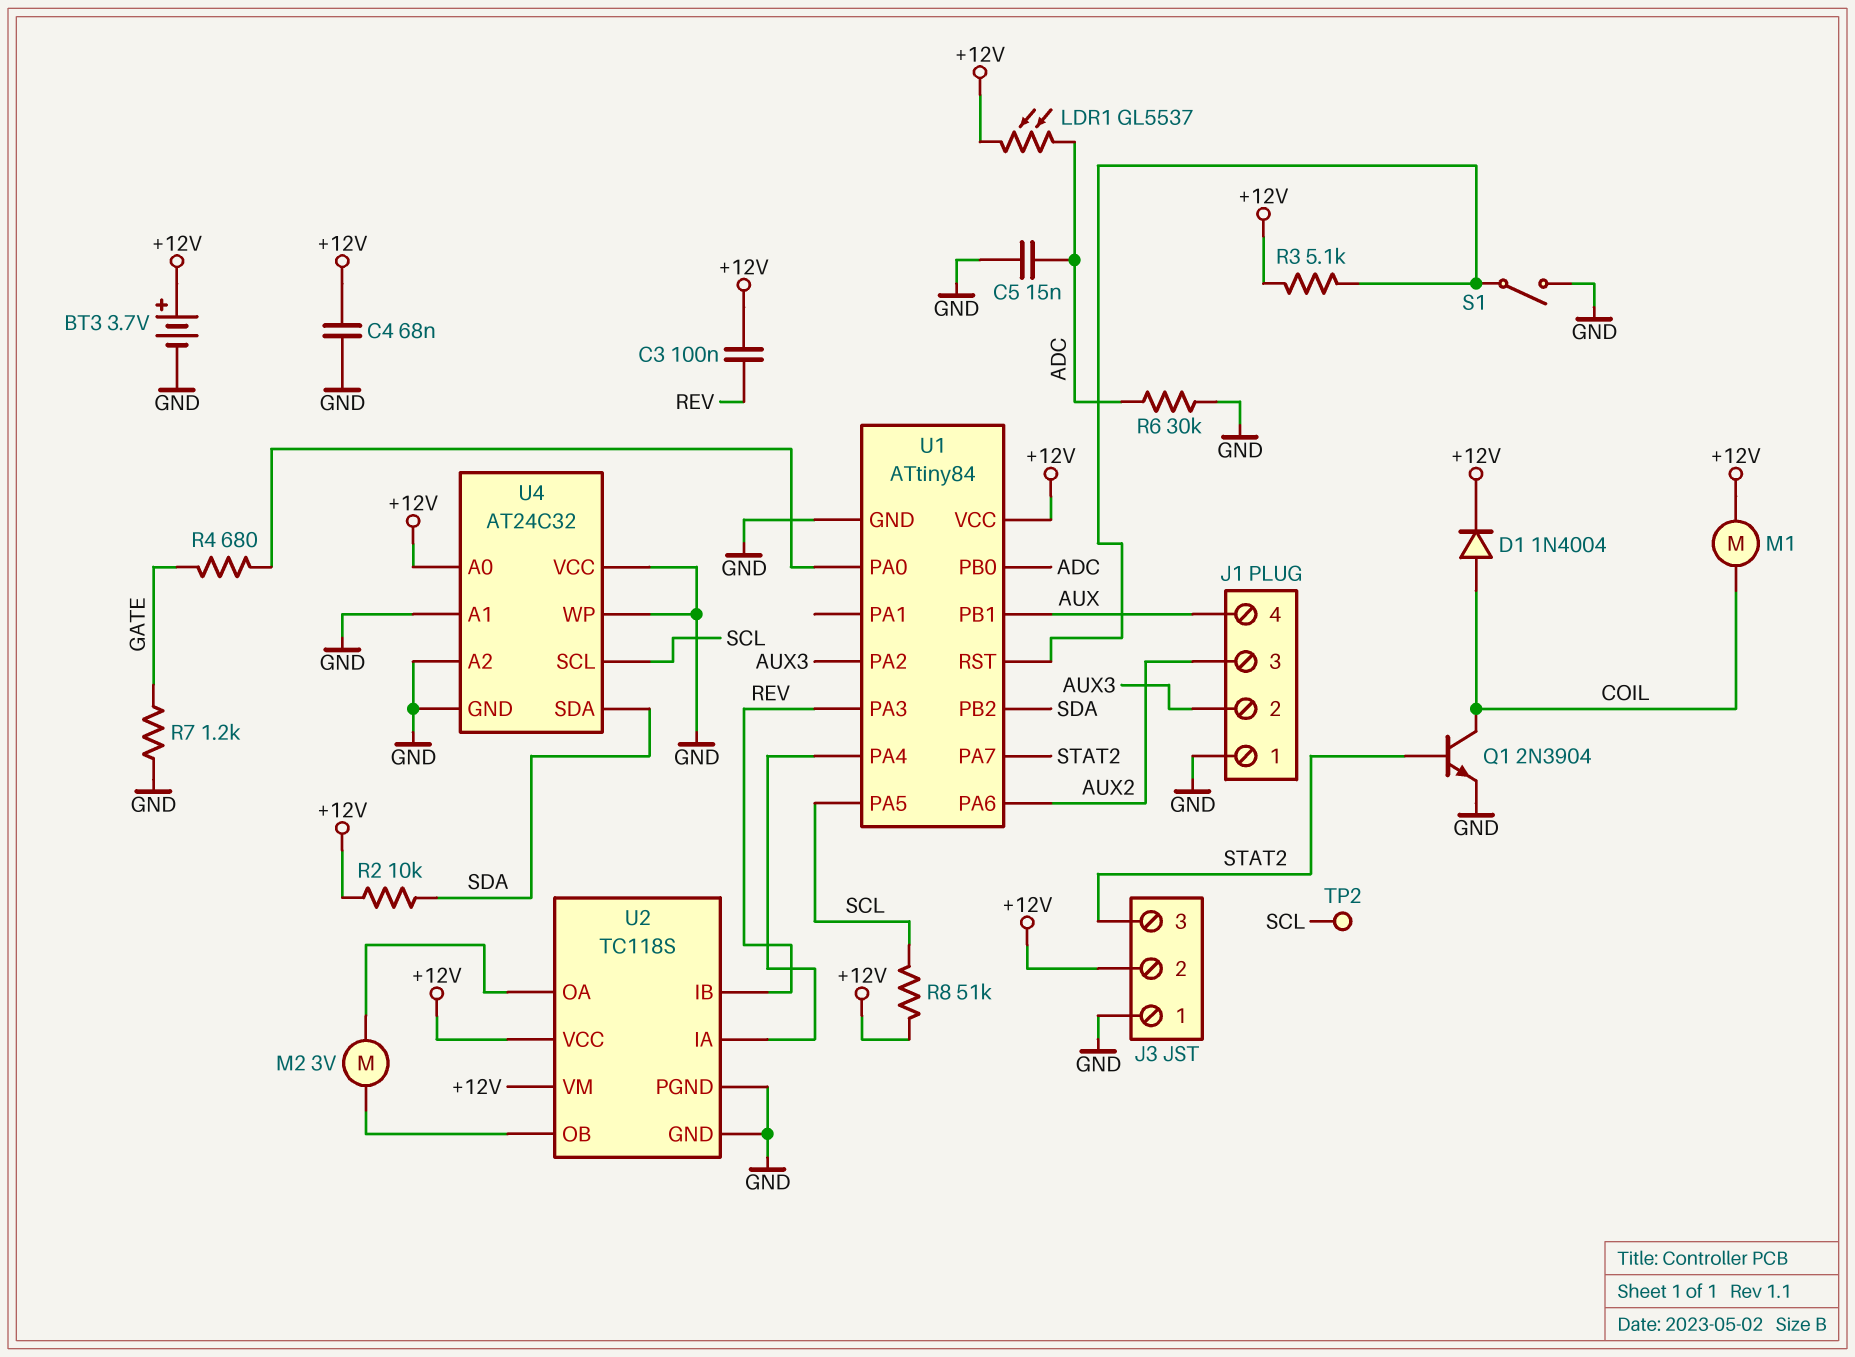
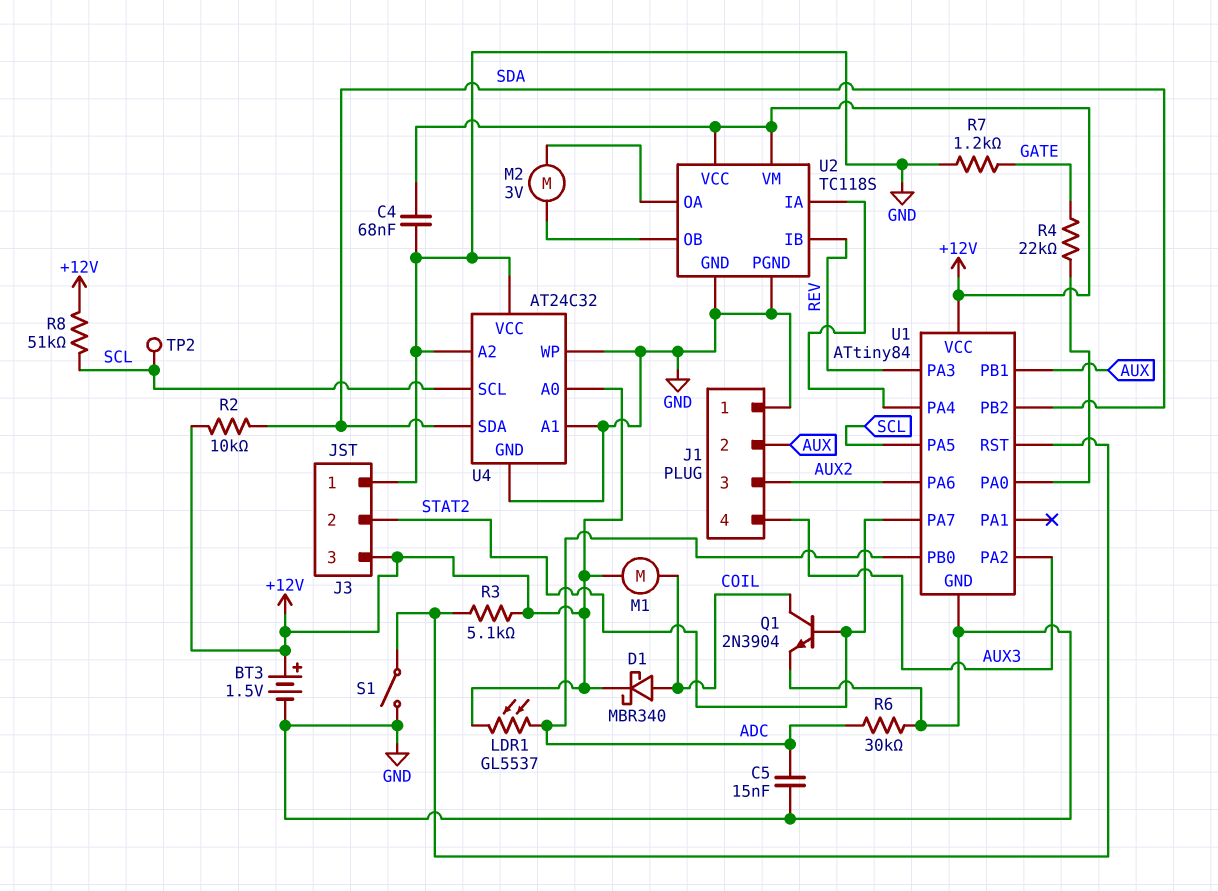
BT3: 3.7V (plus +12V, minus GND) -> 1.5V (plus +12V, minus GND)
C3: 100nF (+12V, REV) -> none
D1: diode 1N4004 (A COIL, K +12V) -> schottky MBR340 (A COIL, K +12V)
J1 pin 2: AUX3 -> AUX
J1 pin 4: AUX -> AUX3
J3 pin 2: +12V -> STAT2
J3 pin 3: STAT2 -> +12V
R4: 680 (GATE, U1/PA0) -> 22k (GATE, U1/PA0)

